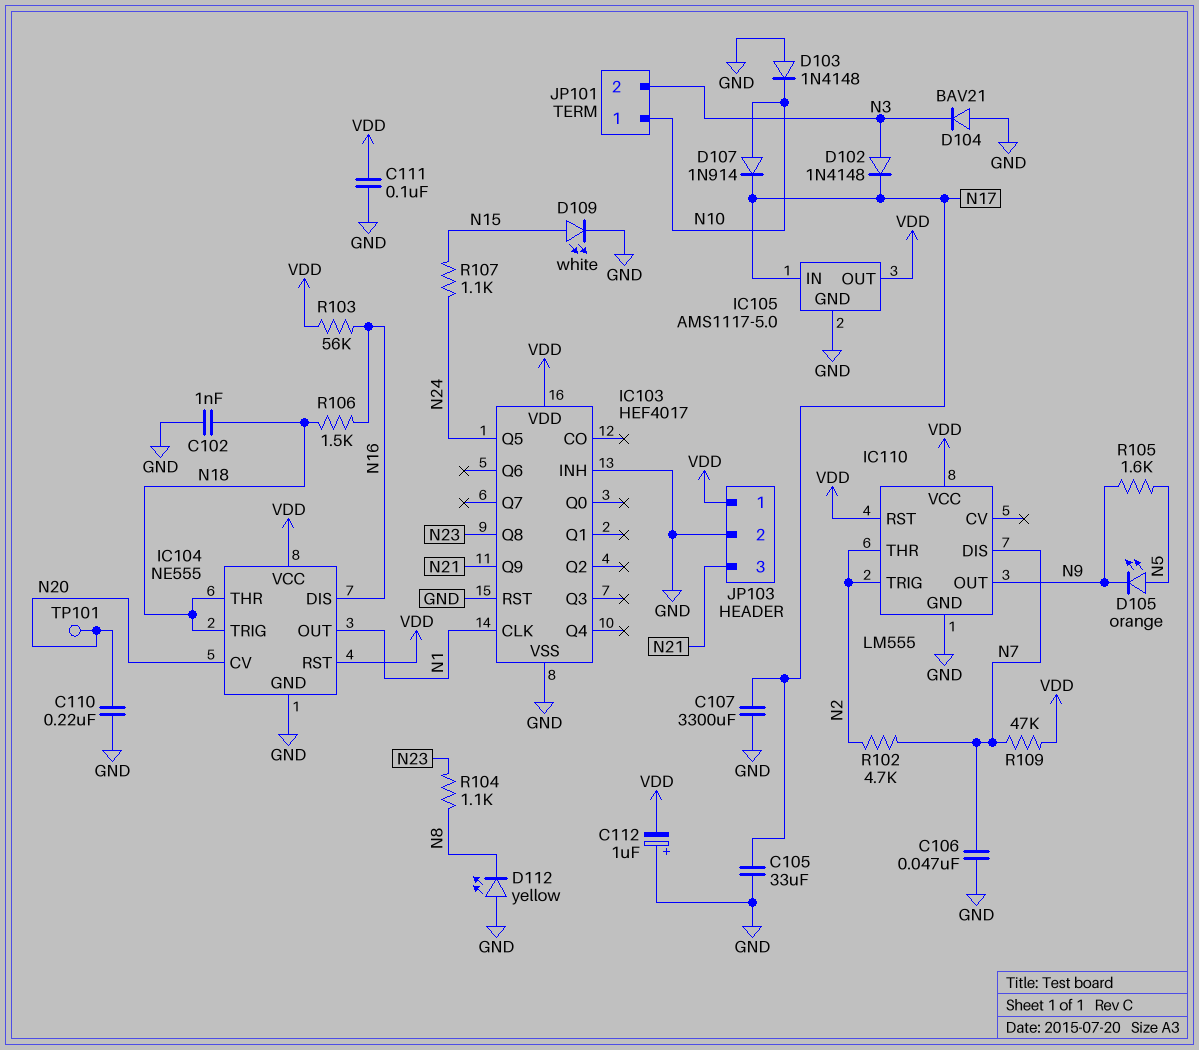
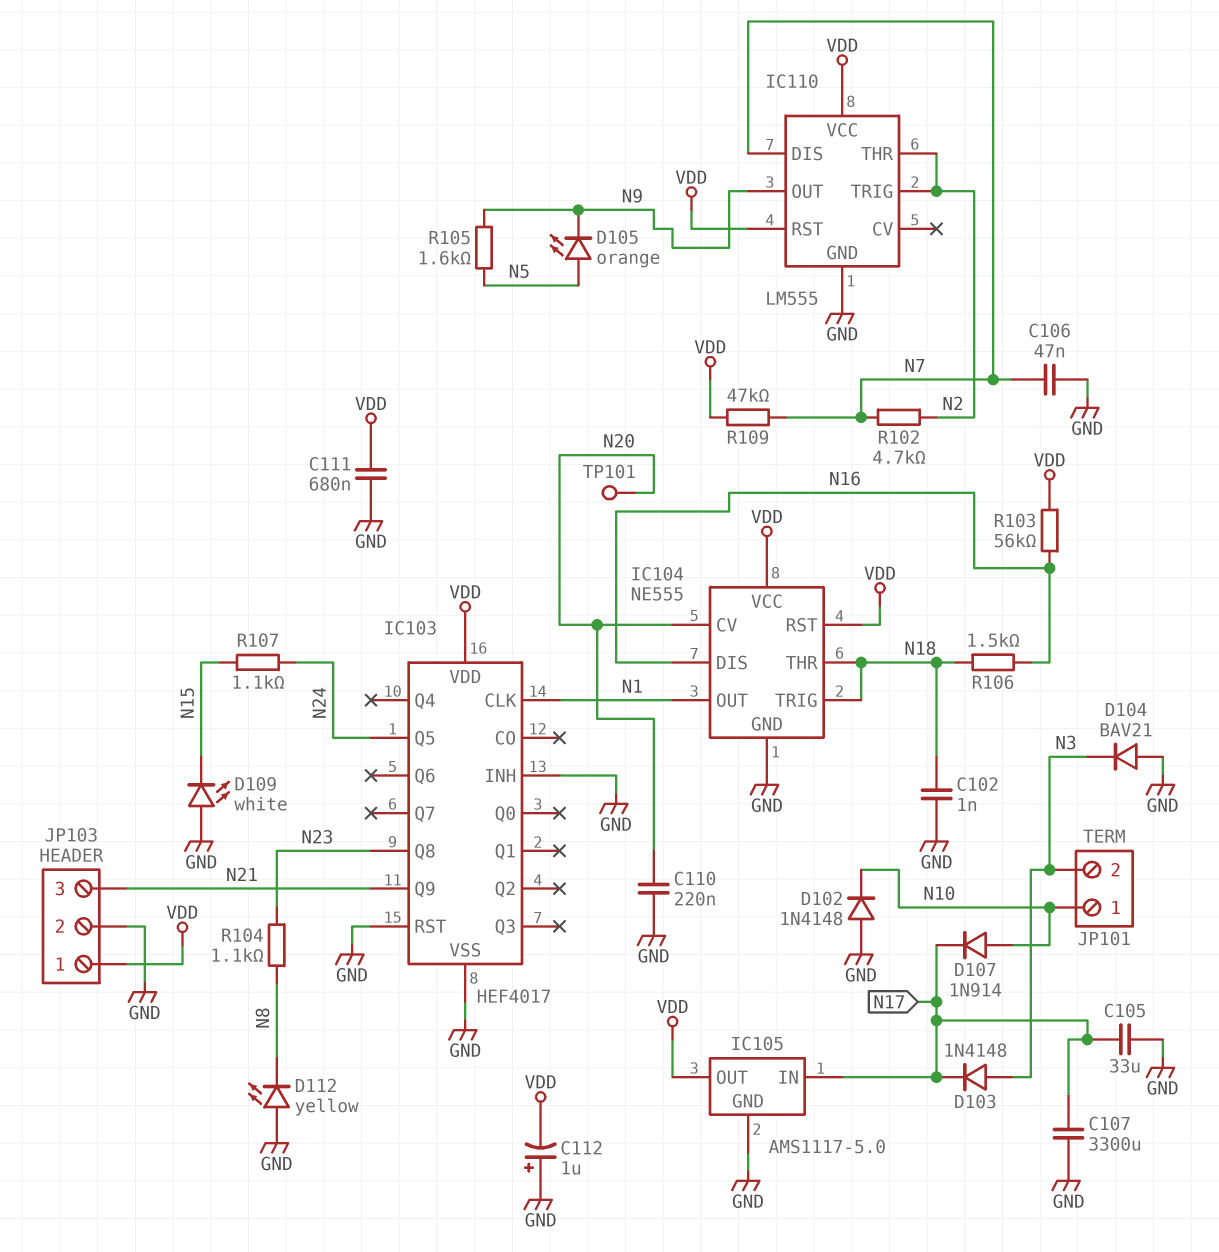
C111: 100nF (GND, VDD) -> 680nF (GND, VDD)
D102: diode 1N4148 (A N3, K N17) -> diode 1N4148 (A GND, K N10)
D103: diode 1N4148 (A GND, K N10) -> diode 1N4148 (A N3, K N17)
D109: LED white (A N15, K GND) -> LED white (A GND, K N15)

